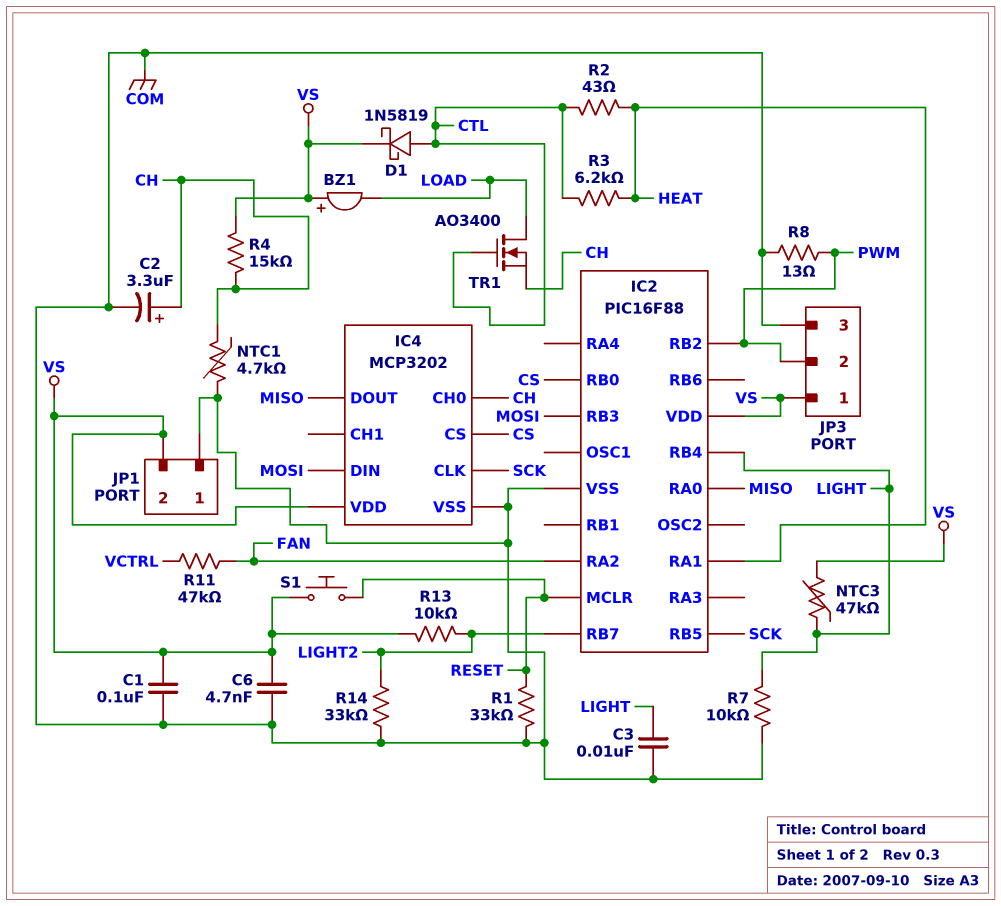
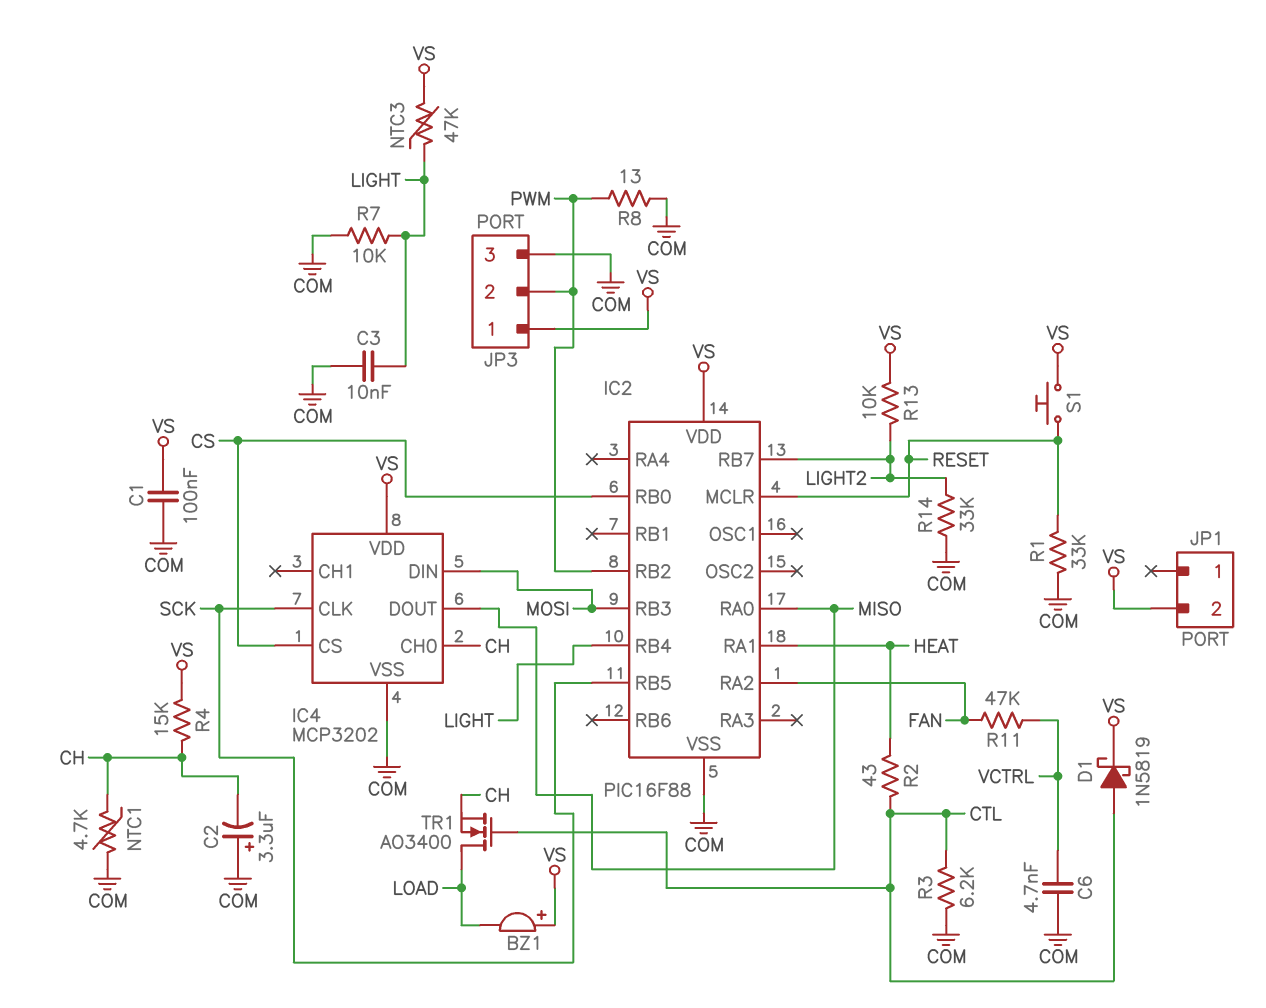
C2: 3.3uF (plus CH, minus COM) -> 3.3uF (plus COM, minus CH)
C6: 4.7nF (COM, VS) -> 4.7nF (COM, VCTRL)
JP1 pin 1: COM -> none
R3: 6.2k (CTL, HEAT) -> 6.2k (COM, CTL)

